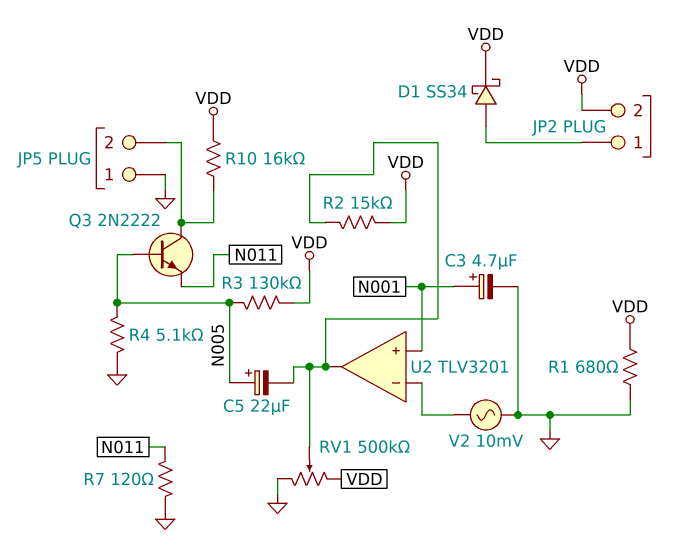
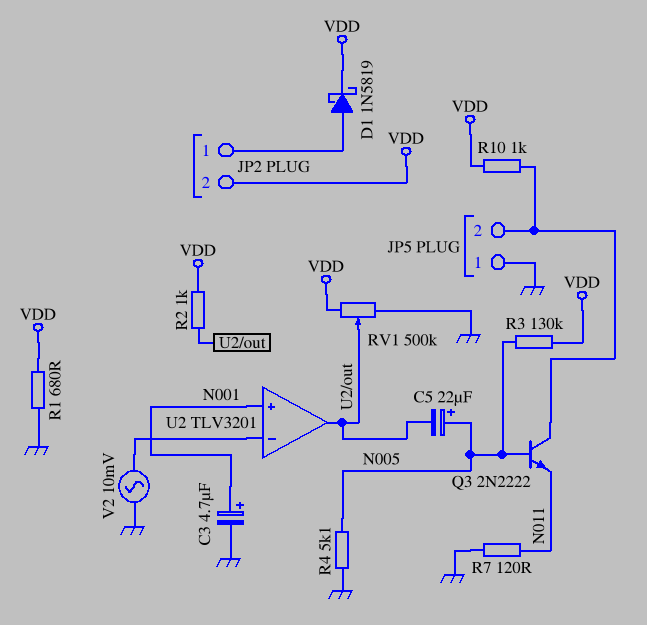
D1: schottky SS34 (A JP2/1, K VDD) -> schottky 1N5819 (A JP2/1, K VDD)
R2: 15k (U2/out, VDD) -> 1k (U2/out, VDD)
R10: 16k (JP5/2, VDD) -> 1k (JP5/2, VDD)

